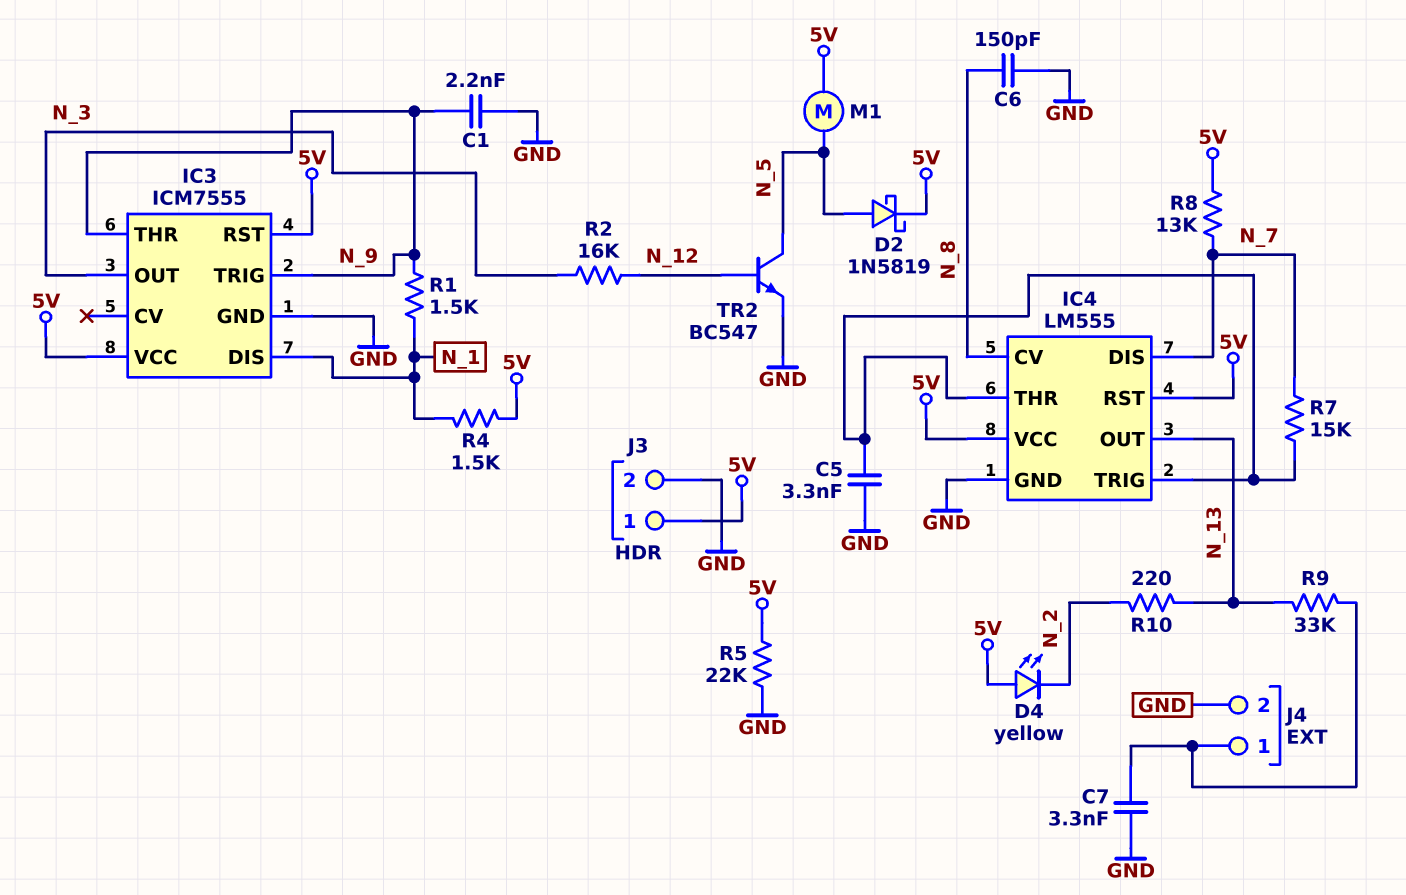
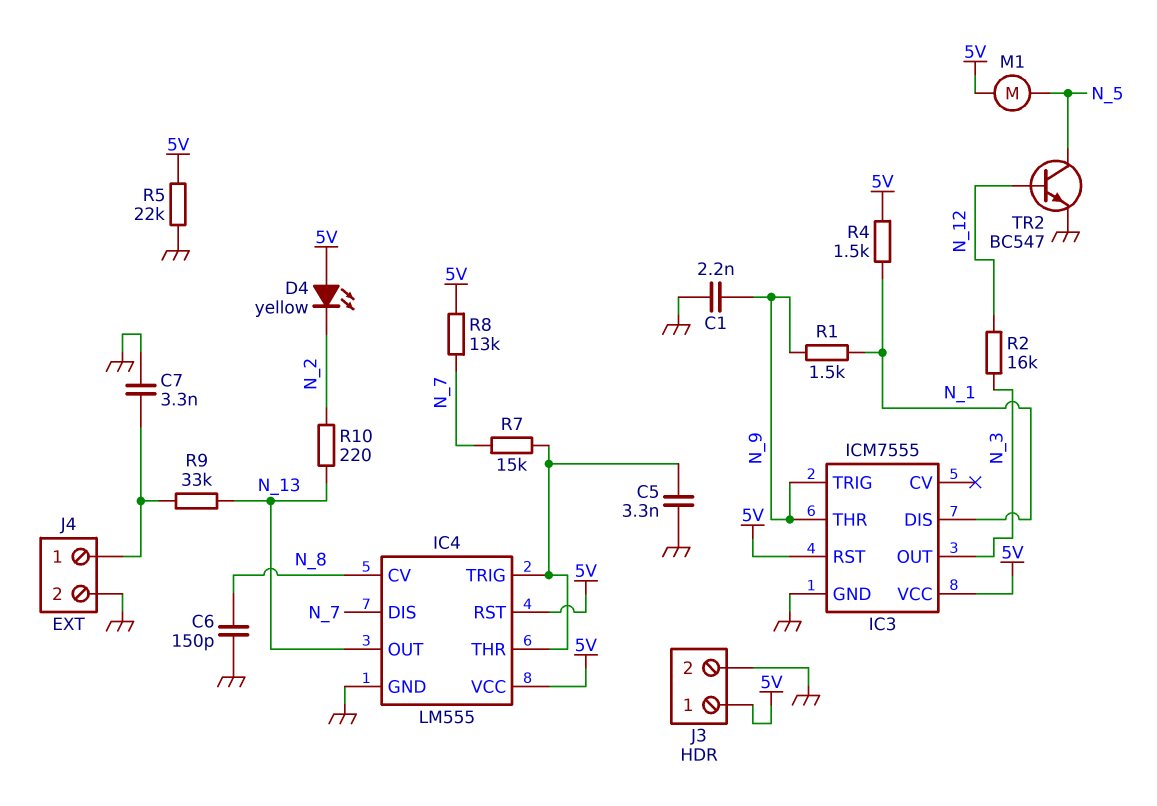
D2: schottky 1N5819 (A N_5, K 5V) -> none

